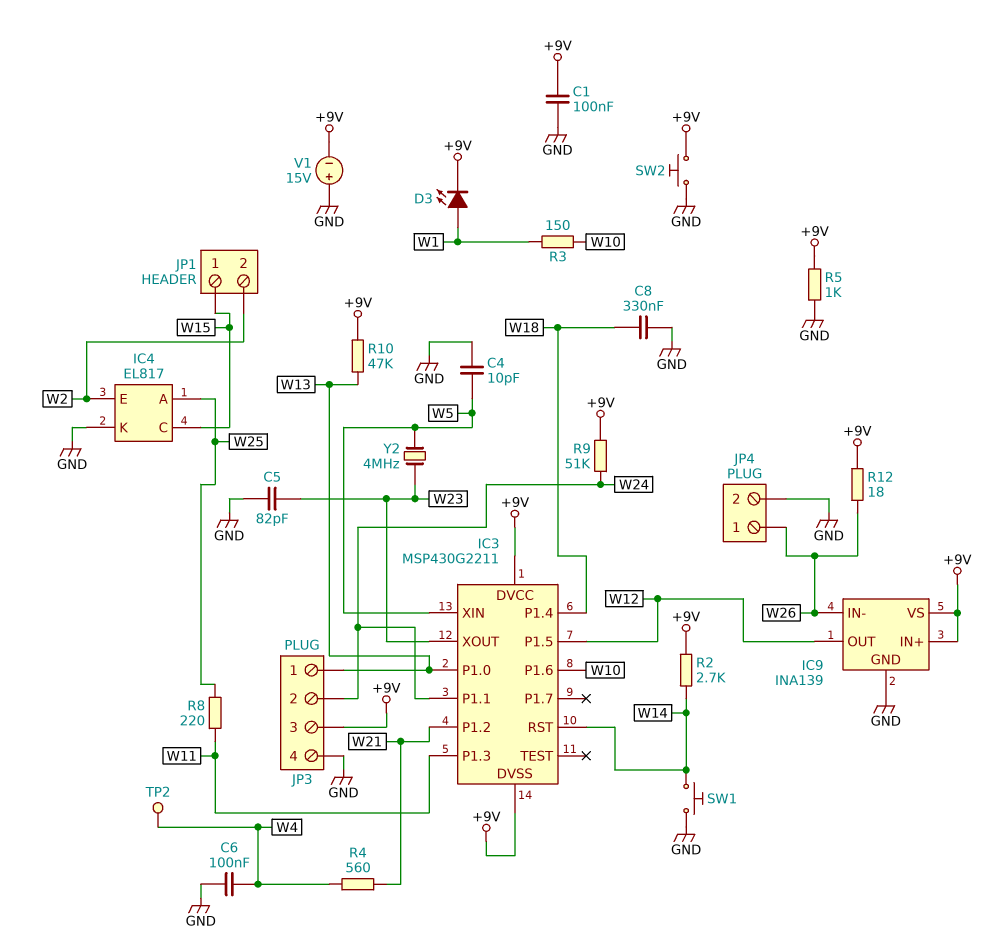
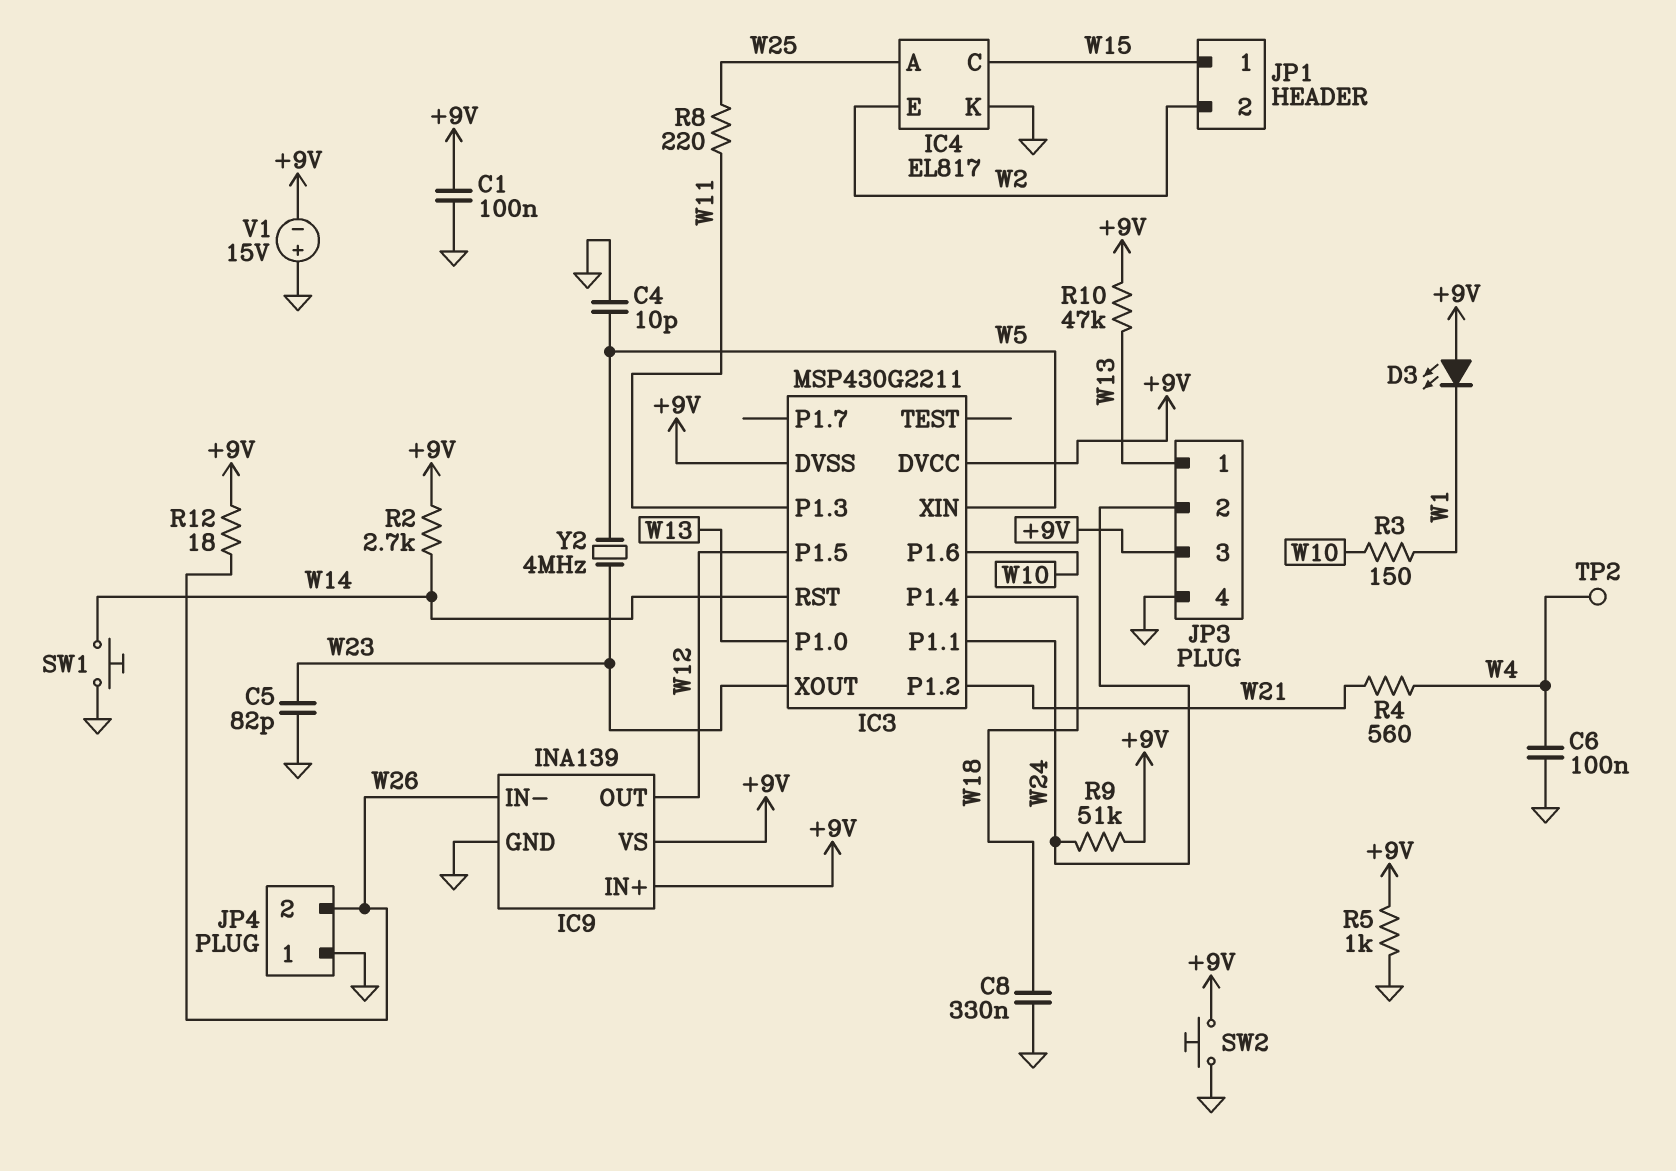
D3: LED (A W1, K +9V) -> LED (A +9V, K W1)
JP4 pin 1: W26 -> GND
JP4 pin 2: GND -> W26

